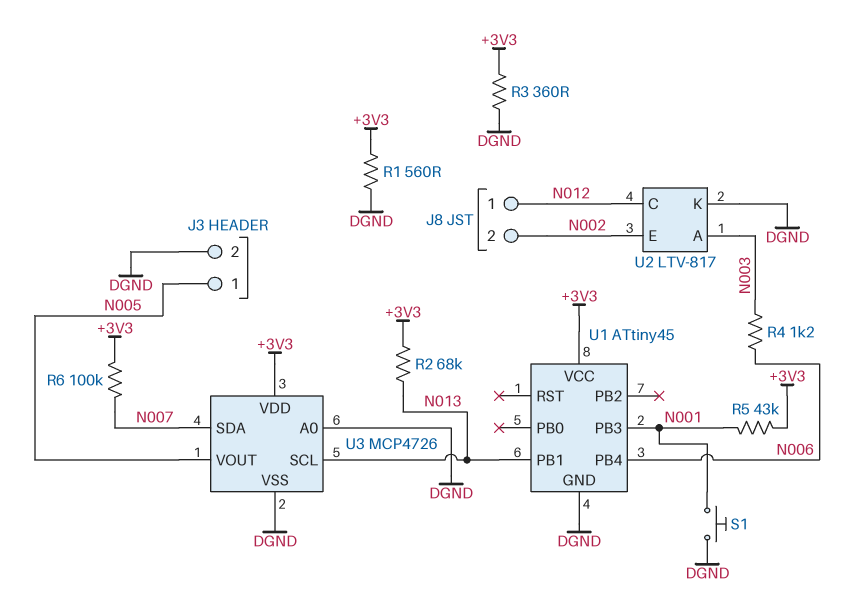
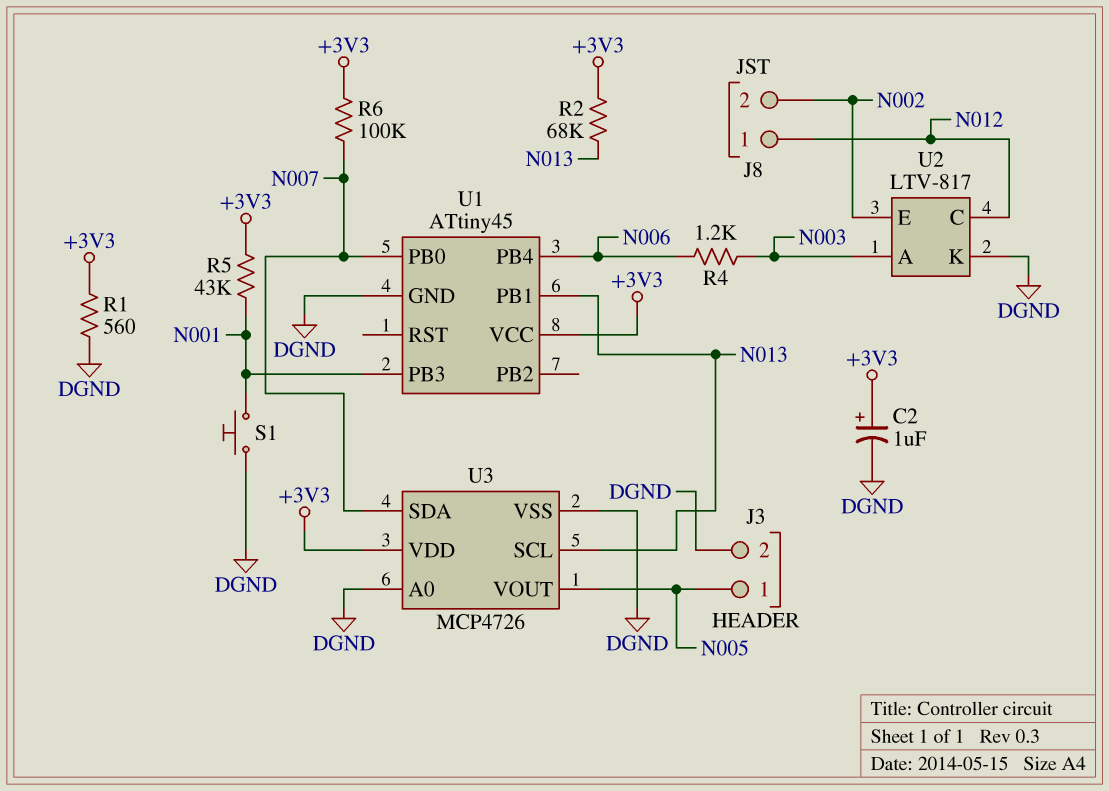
C2: none -> 1uF (plus +3V3, minus DGND)
R3: 360 (+3V3, DGND) -> none
U1 pin PB0: none -> N007

